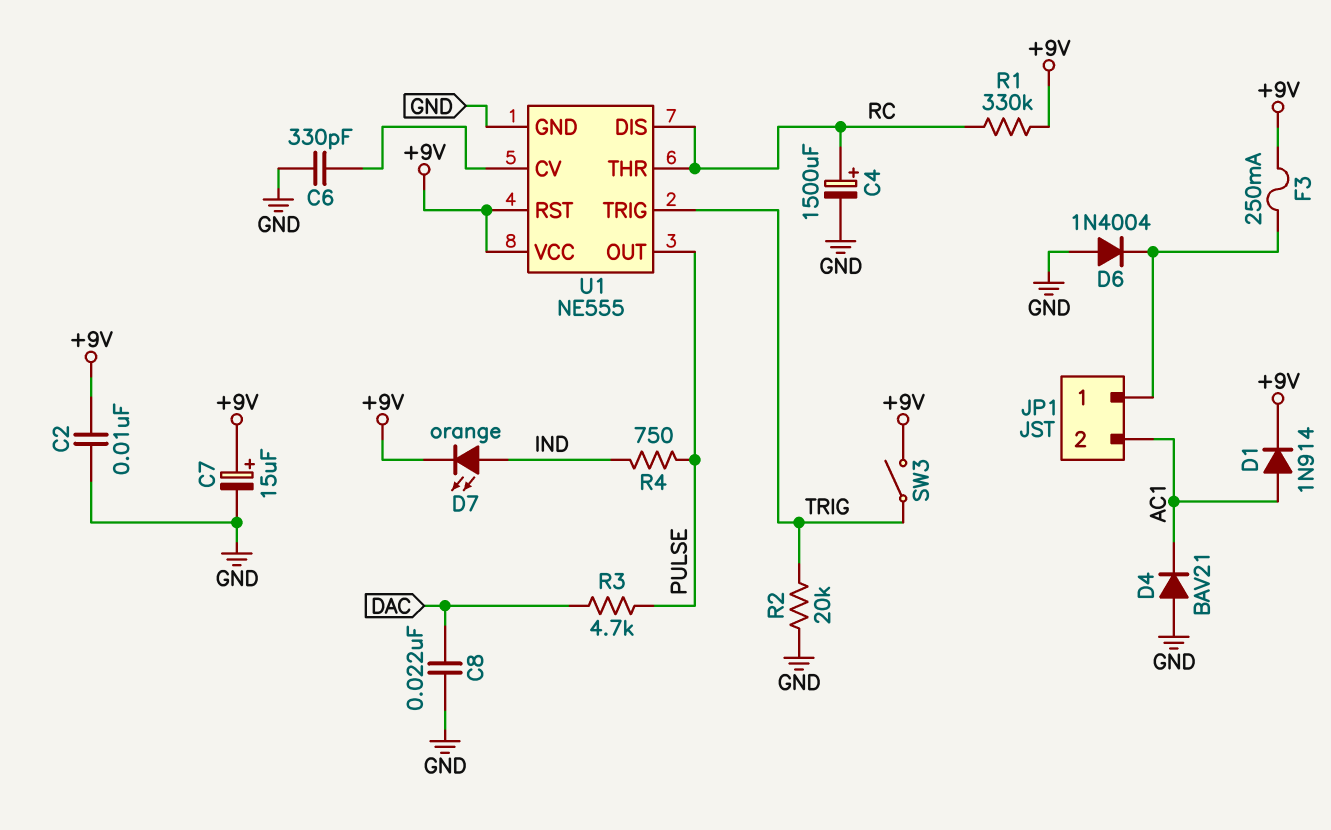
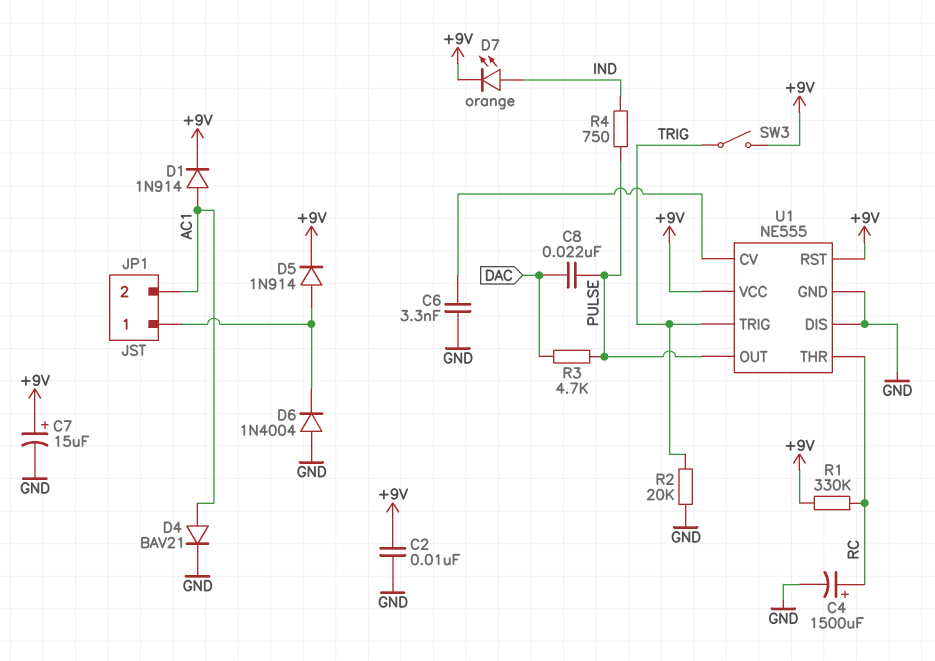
C6: 330pF (GND, U1/CV) -> 3.3nF (GND, U1/CV)
C8: 22nF (DAC, GND) -> 22nF (DAC, PULSE)
D4: diode BAV21 (A GND, K AC1) -> diode BAV21 (A AC1, K GND)
D5: none -> diode 1N914 (A JP1/1, K +9V)
F3: 250mA (+9V, JP1/1) -> none
U1 pin DIS: RC -> GND

